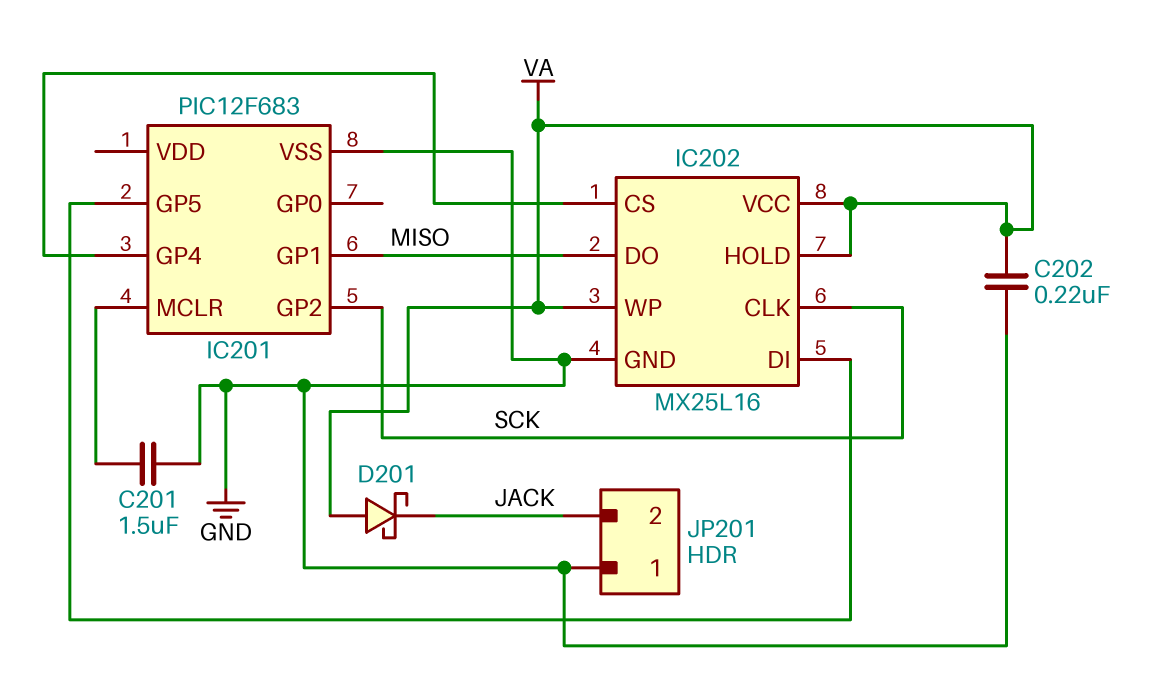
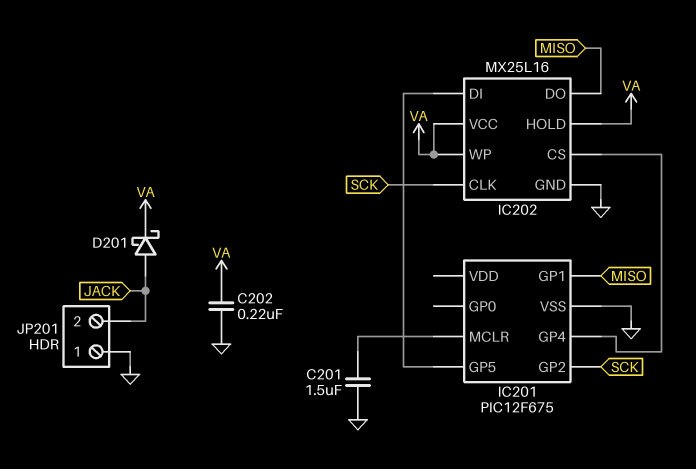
D201: schottky (A VA, K JACK) -> schottky (A JACK, K VA)
IC201: PIC12F683 -> PIC12F675

